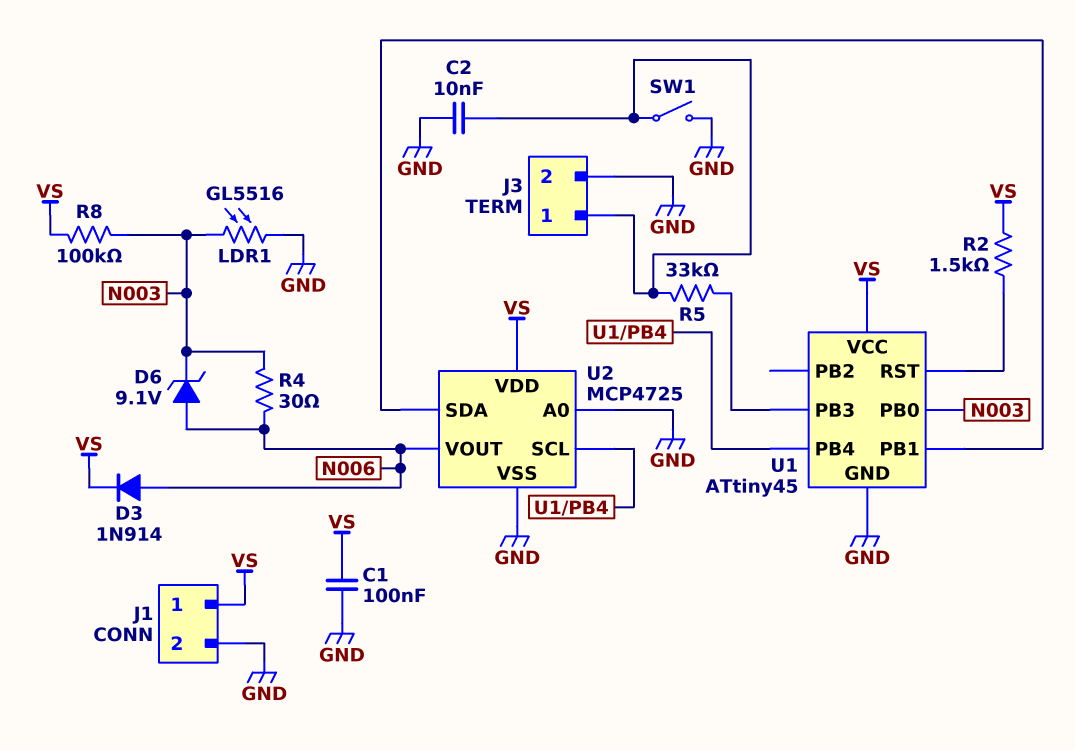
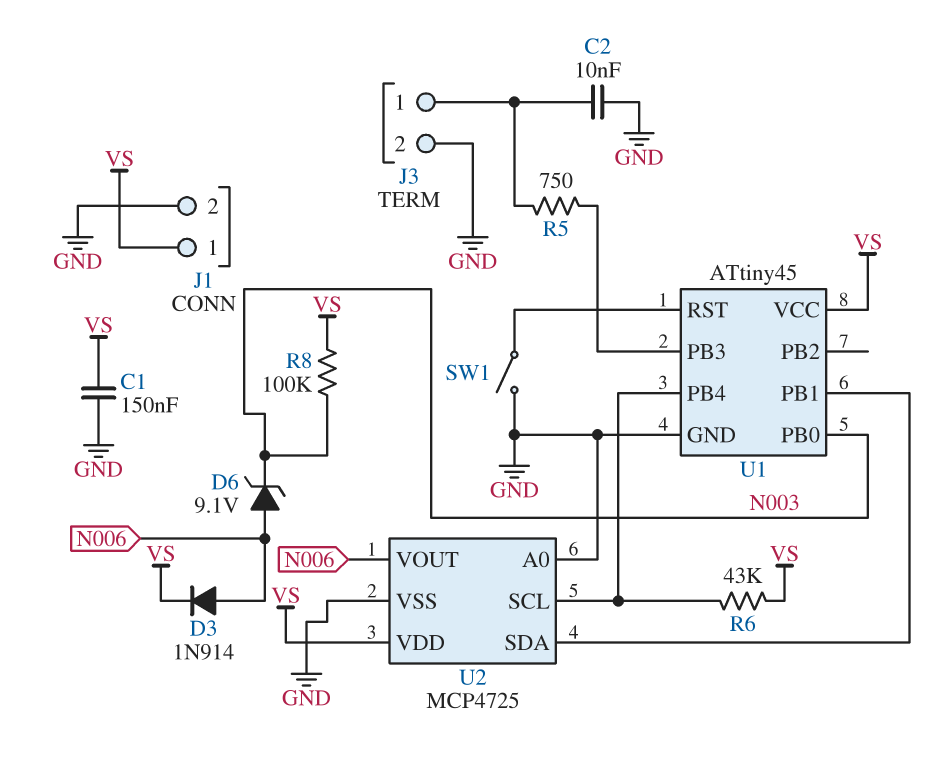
C1: 100nF (GND, VS) -> 150nF (GND, VS)
LDR1: GL5516 (GND, N003) -> none
R2: 1.5k (U1/RST, VS) -> none
R4: 30 (N003, N006) -> none
R5: 33k (J3/1, U1/PB3) -> 750 (J3/1, U1/PB3)
R6: none -> 43k (U1/PB4, VS)
SW1: switch (GND, J3/1) -> switch (GND, U1/RST)

